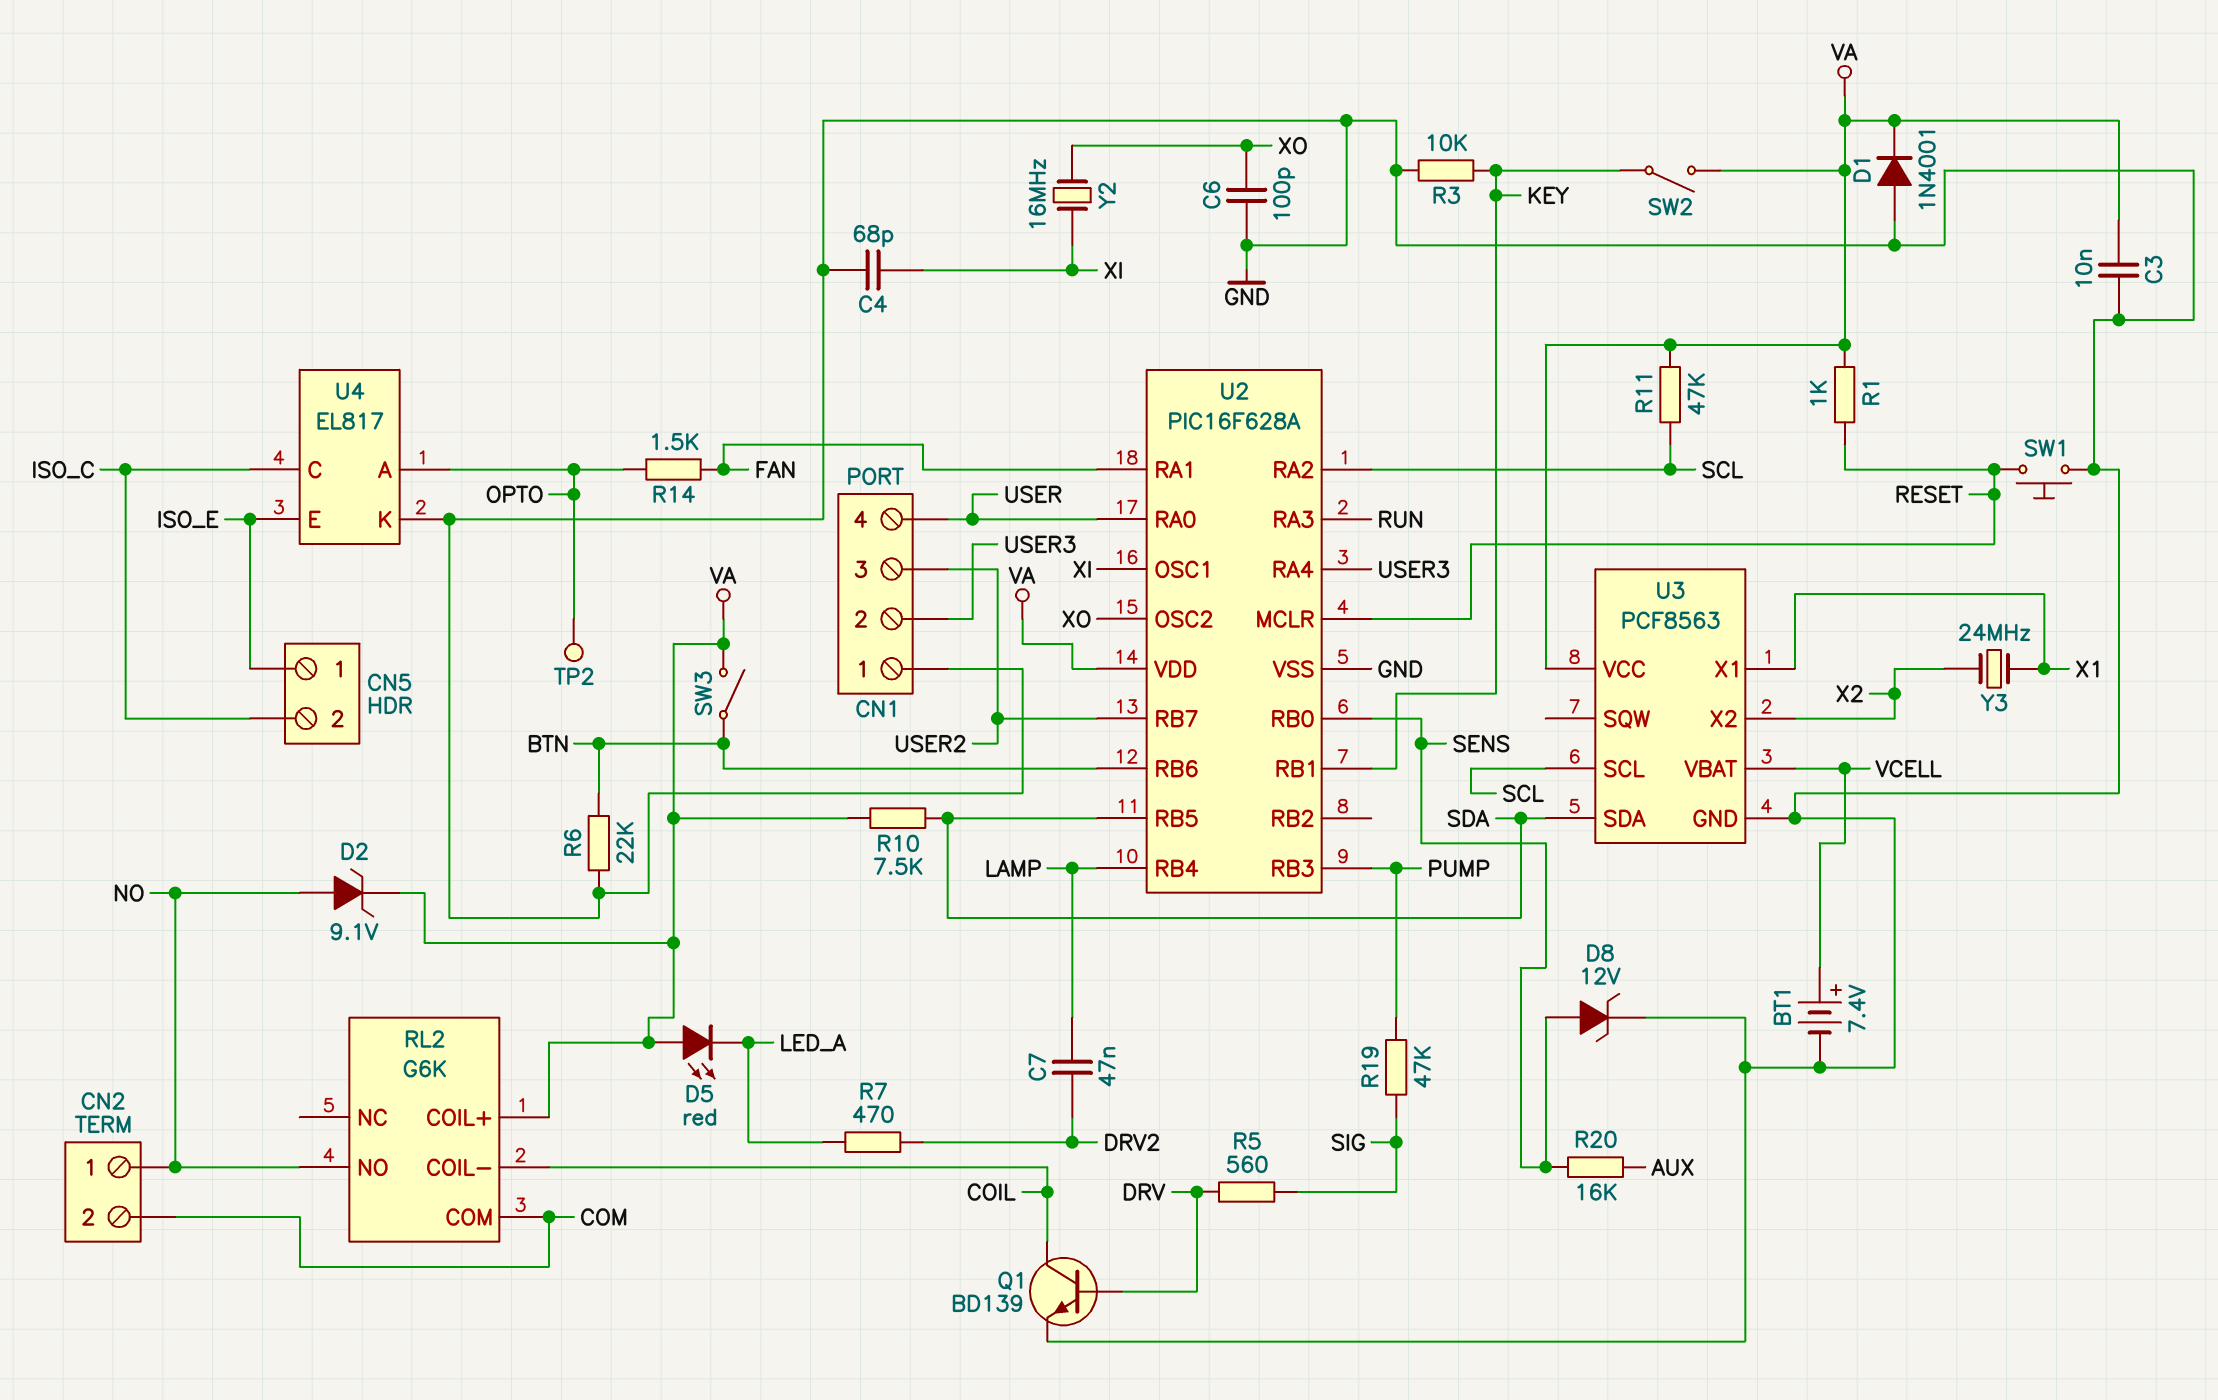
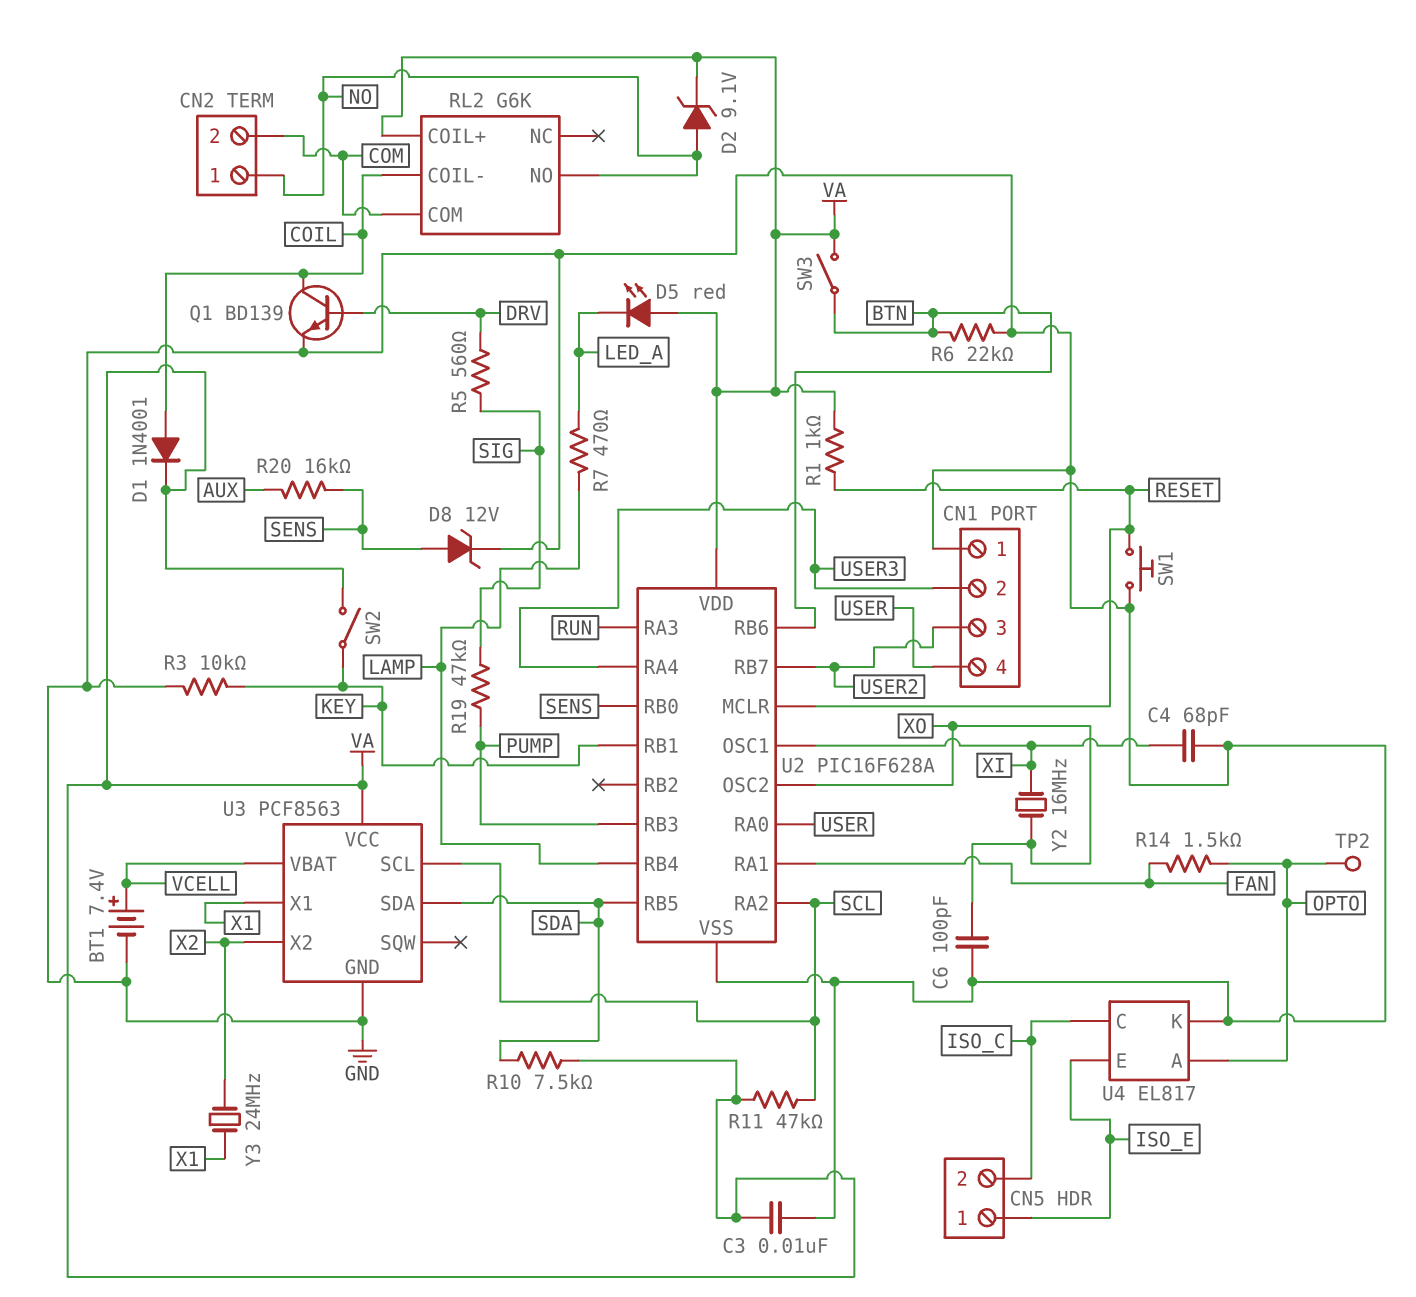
C7: 47nF (DRV2, LAMP) -> none
D1: diode 1N4001 (A GND, K VA) -> diode 1N4001 (A COIL, K VA)
R7: 470 (DRV2, LED_A) -> 470 (LAMP, LED_A)

